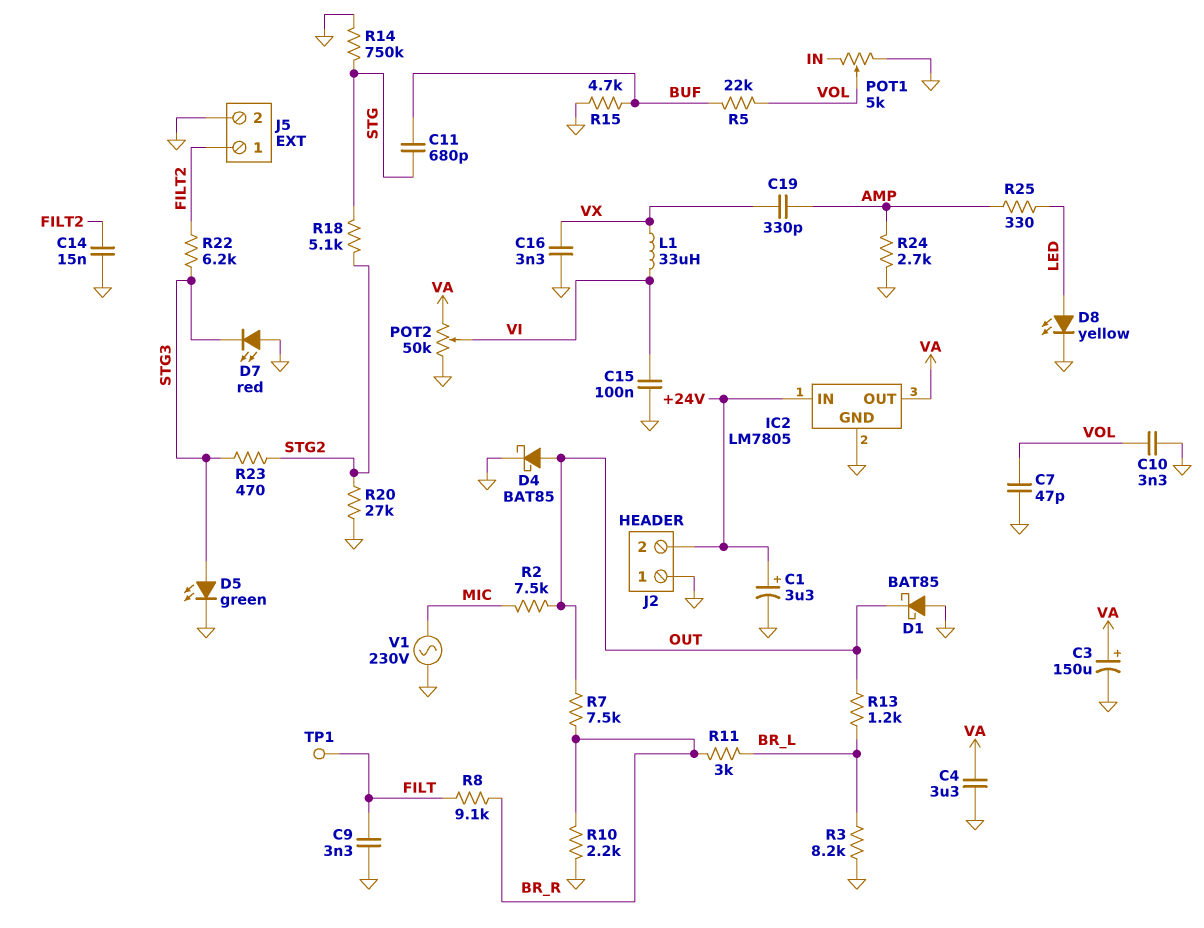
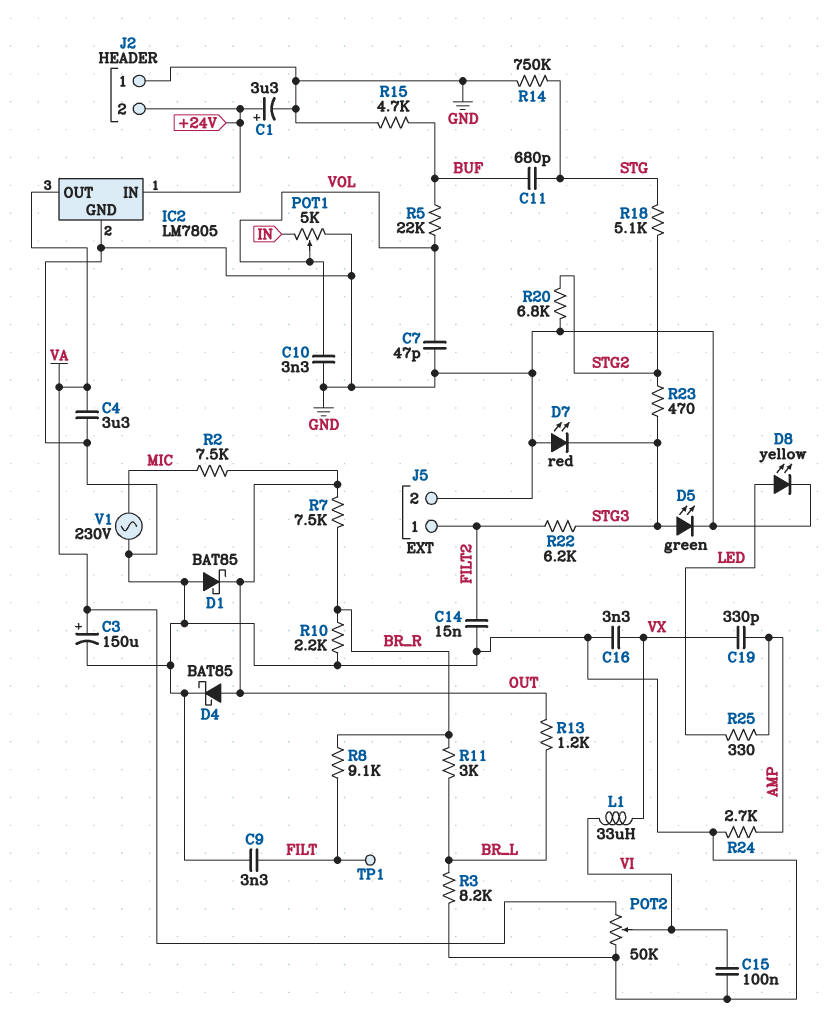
R20: 27k (GND, STG2) -> 6.8k (GND, STG2)

